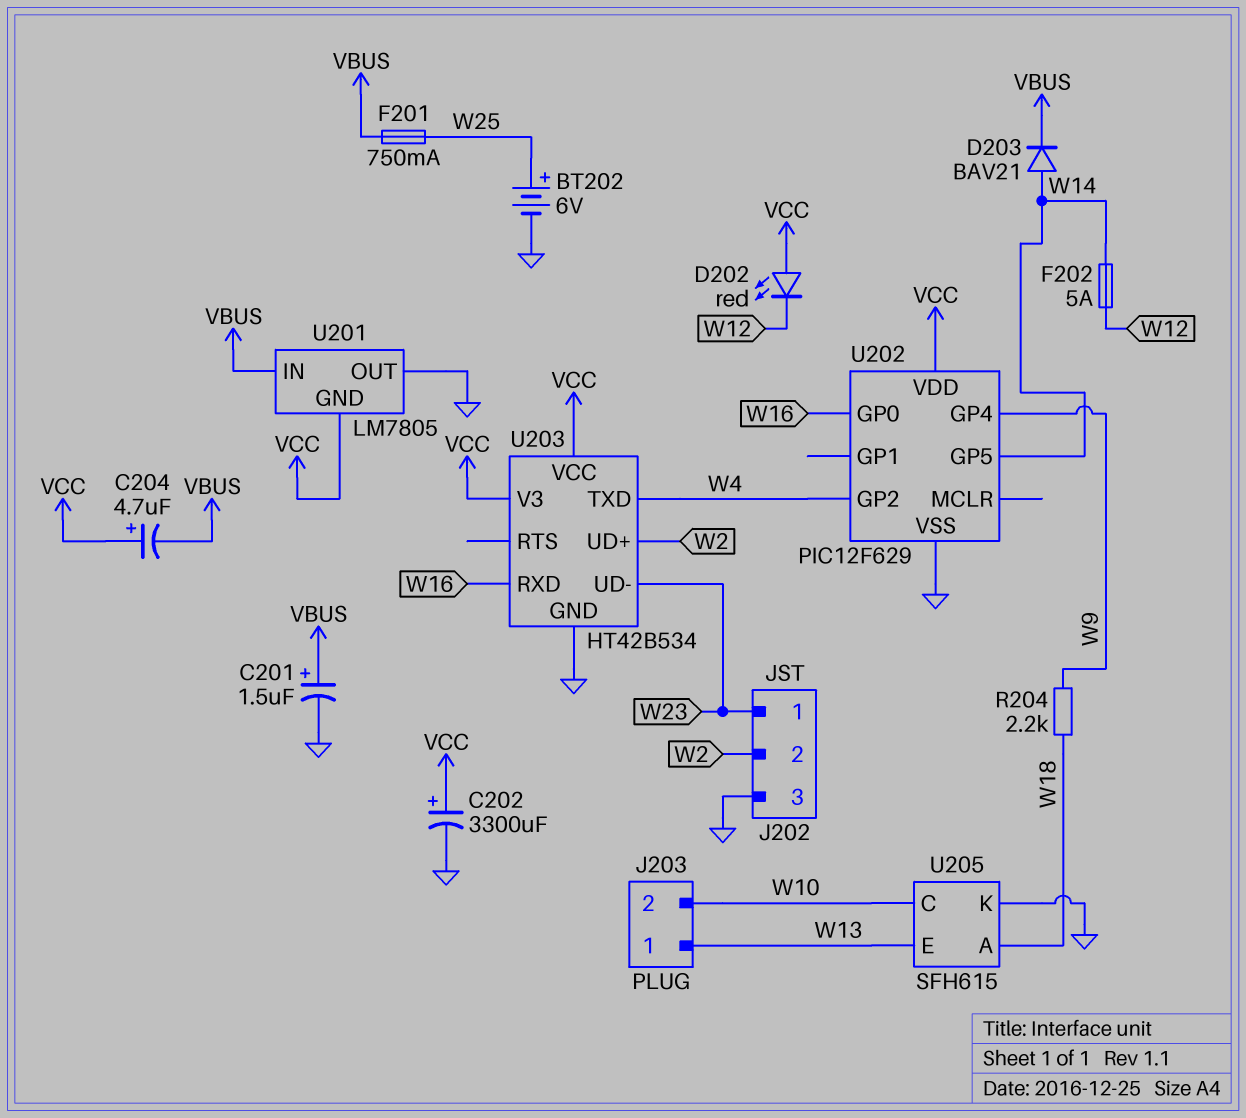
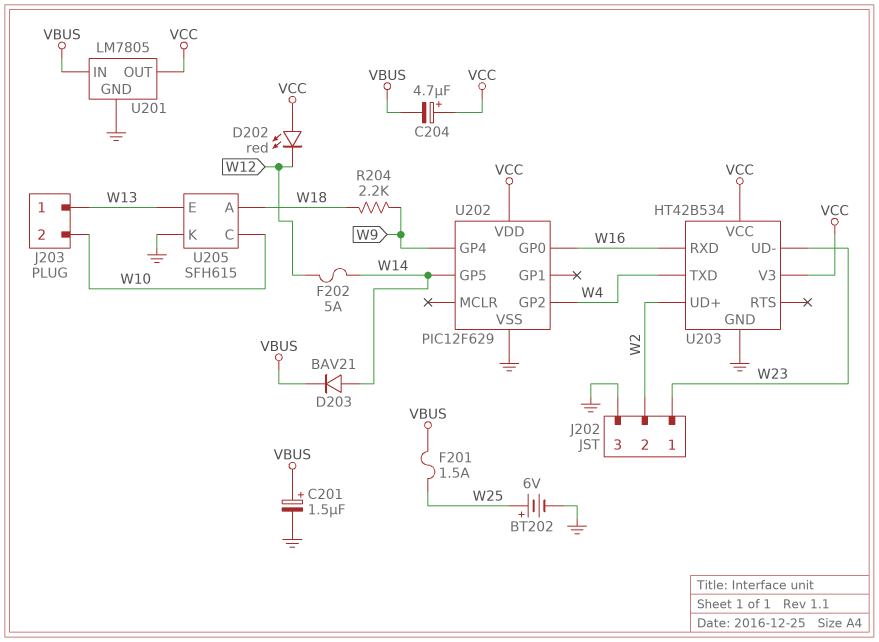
C202: 3300uF (plus VCC, minus GND) -> none
F201: 750mA (VBUS, W25) -> 1.5A (VBUS, W25)
U201 pin GND: VCC -> GND
U201 pin OUT: GND -> VCC

